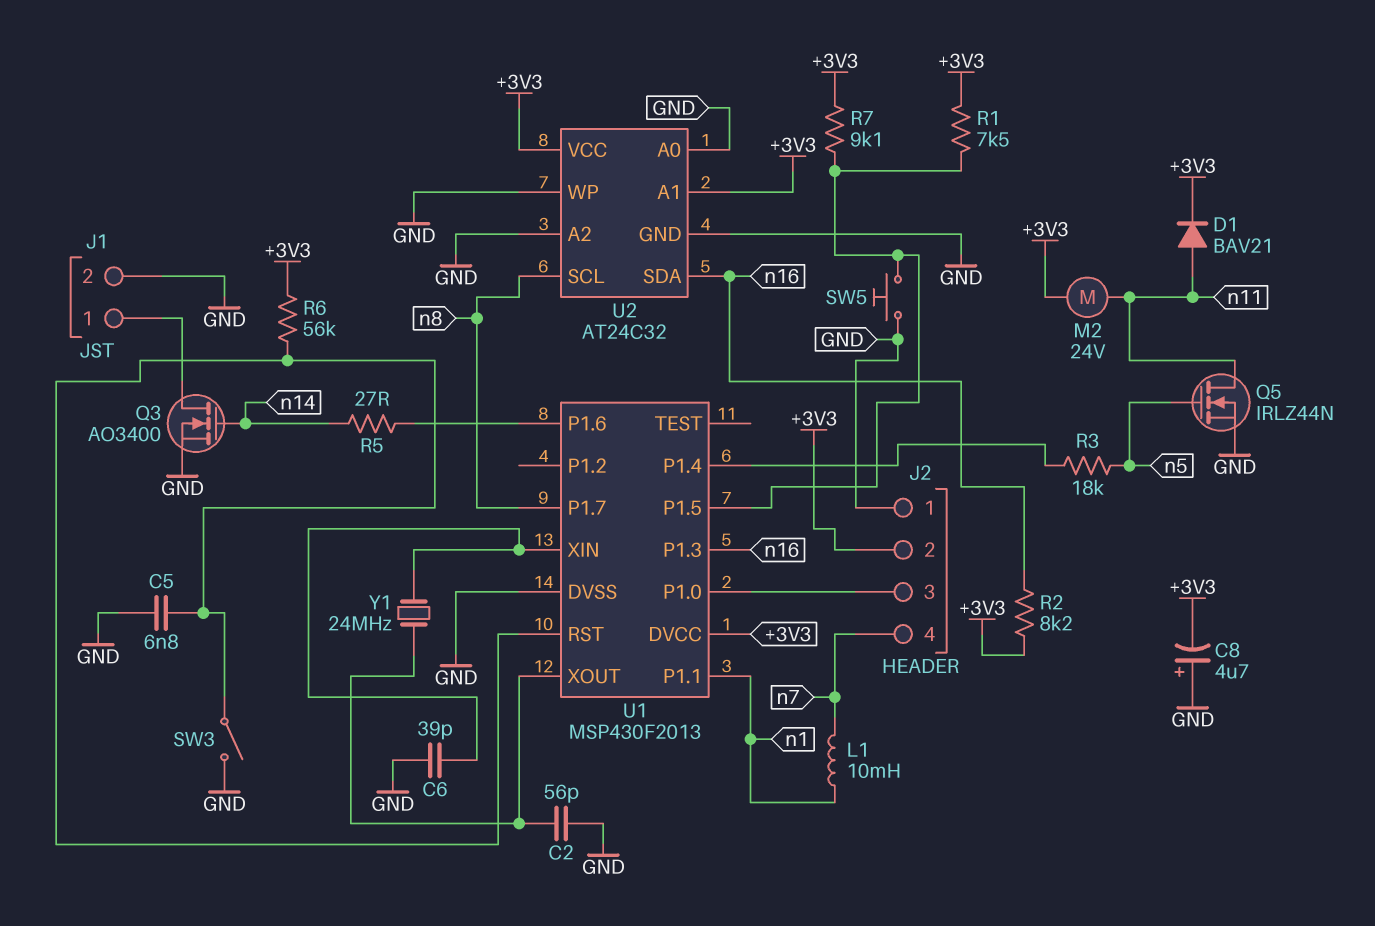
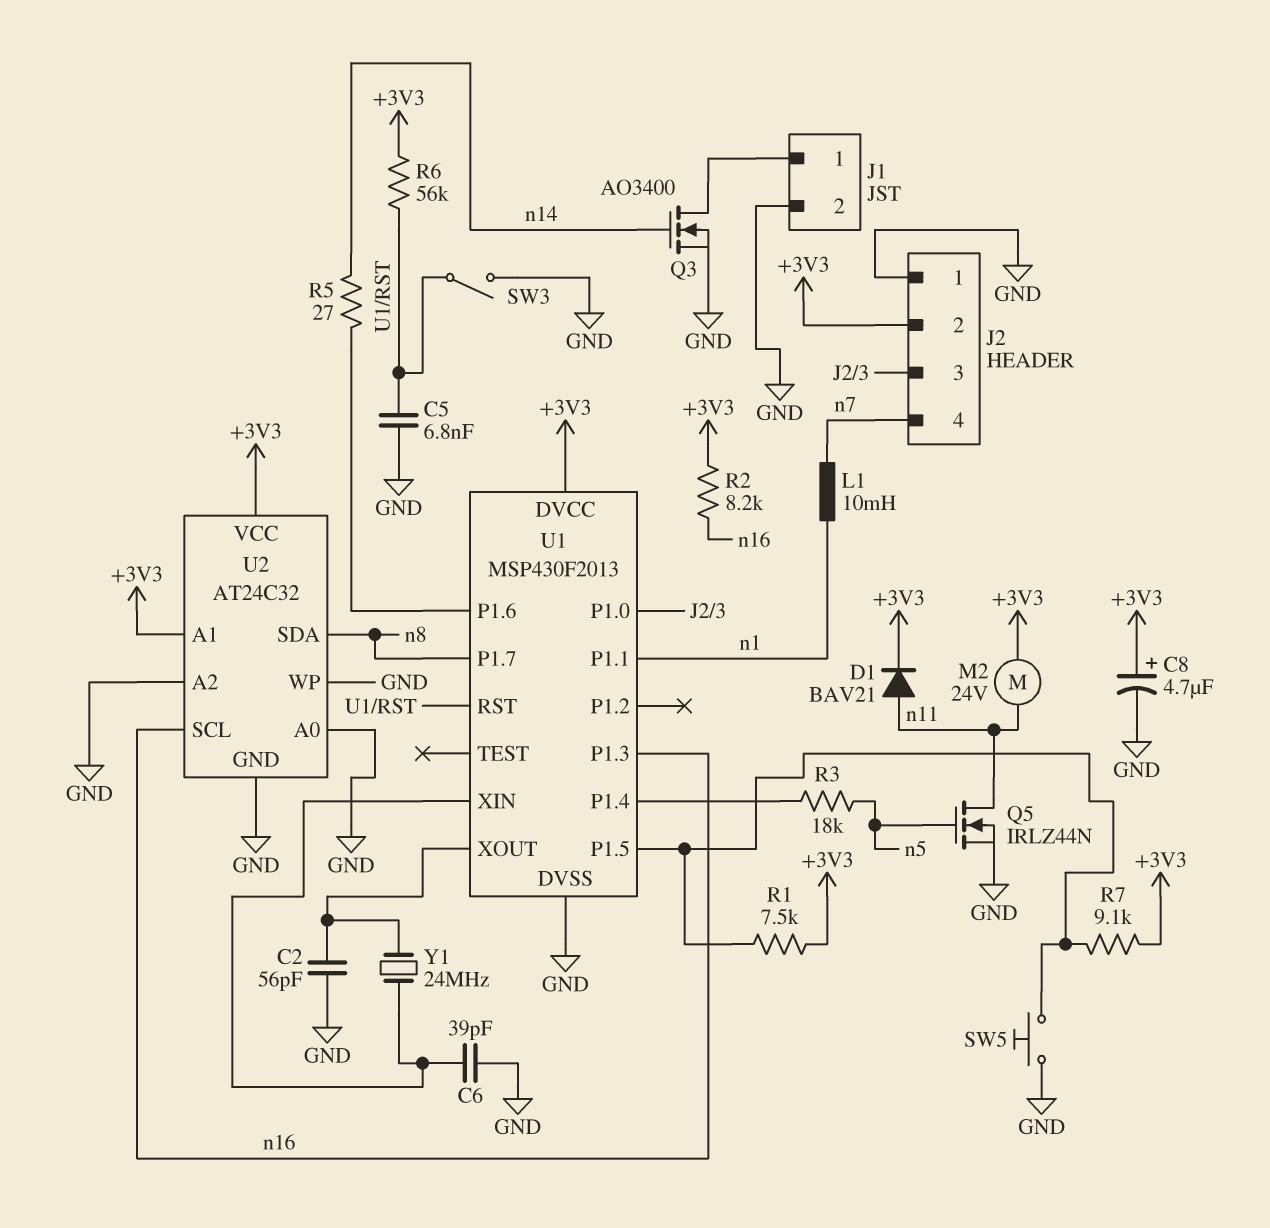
C8: 4.7uF (plus GND, minus +3V3) -> 4.7uF (plus +3V3, minus GND)
U2 pin SCL: n8 -> n16
U2 pin SDA: n16 -> n8

